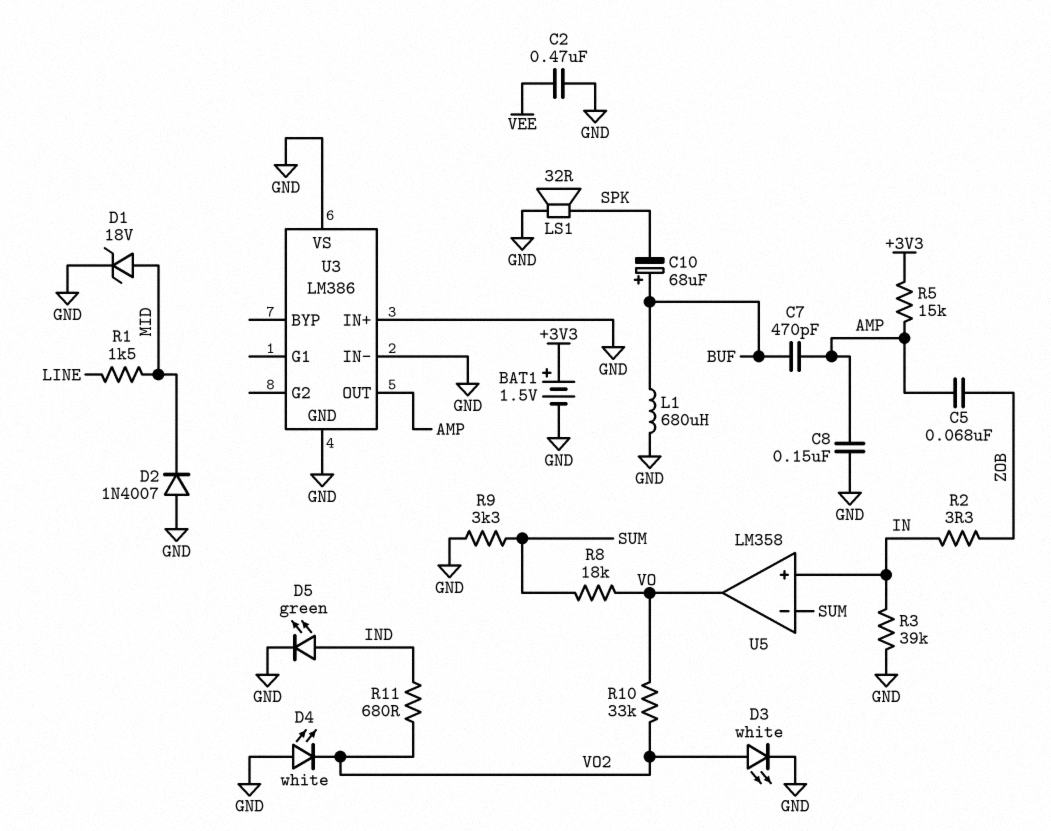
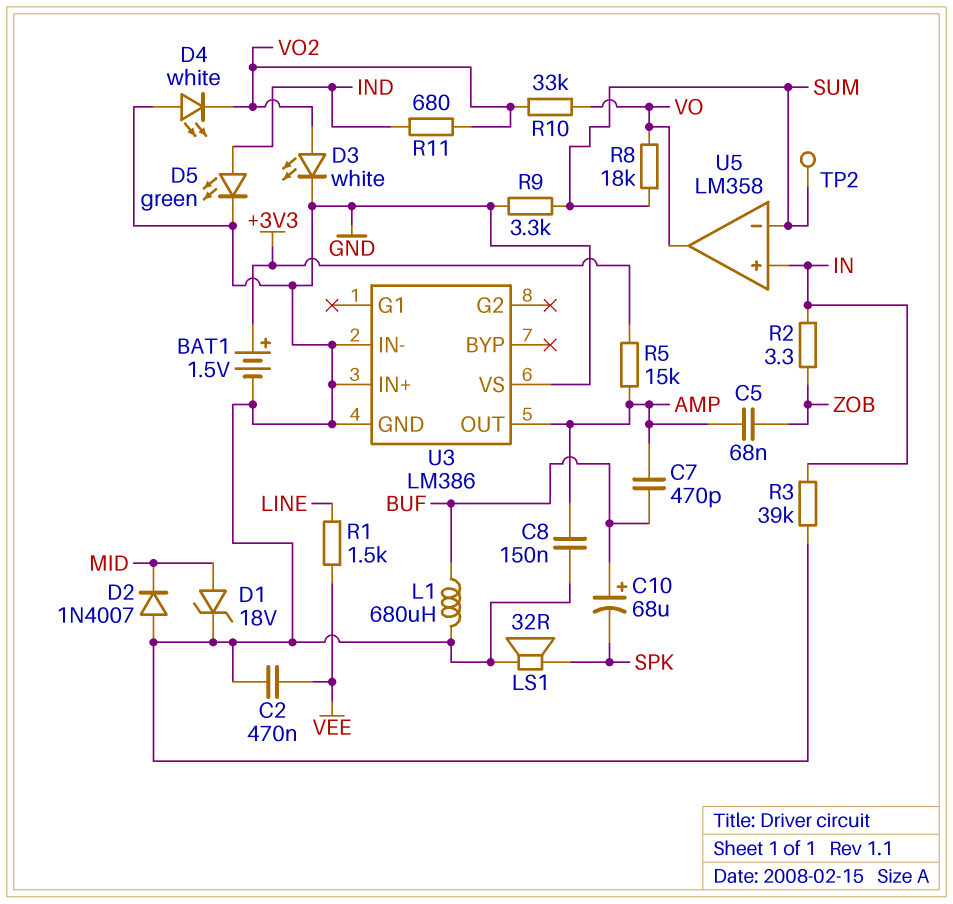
R1: 1.5k (LINE, MID) -> 1.5k (LINE, VEE)
TP2: none -> test point (SUM)

